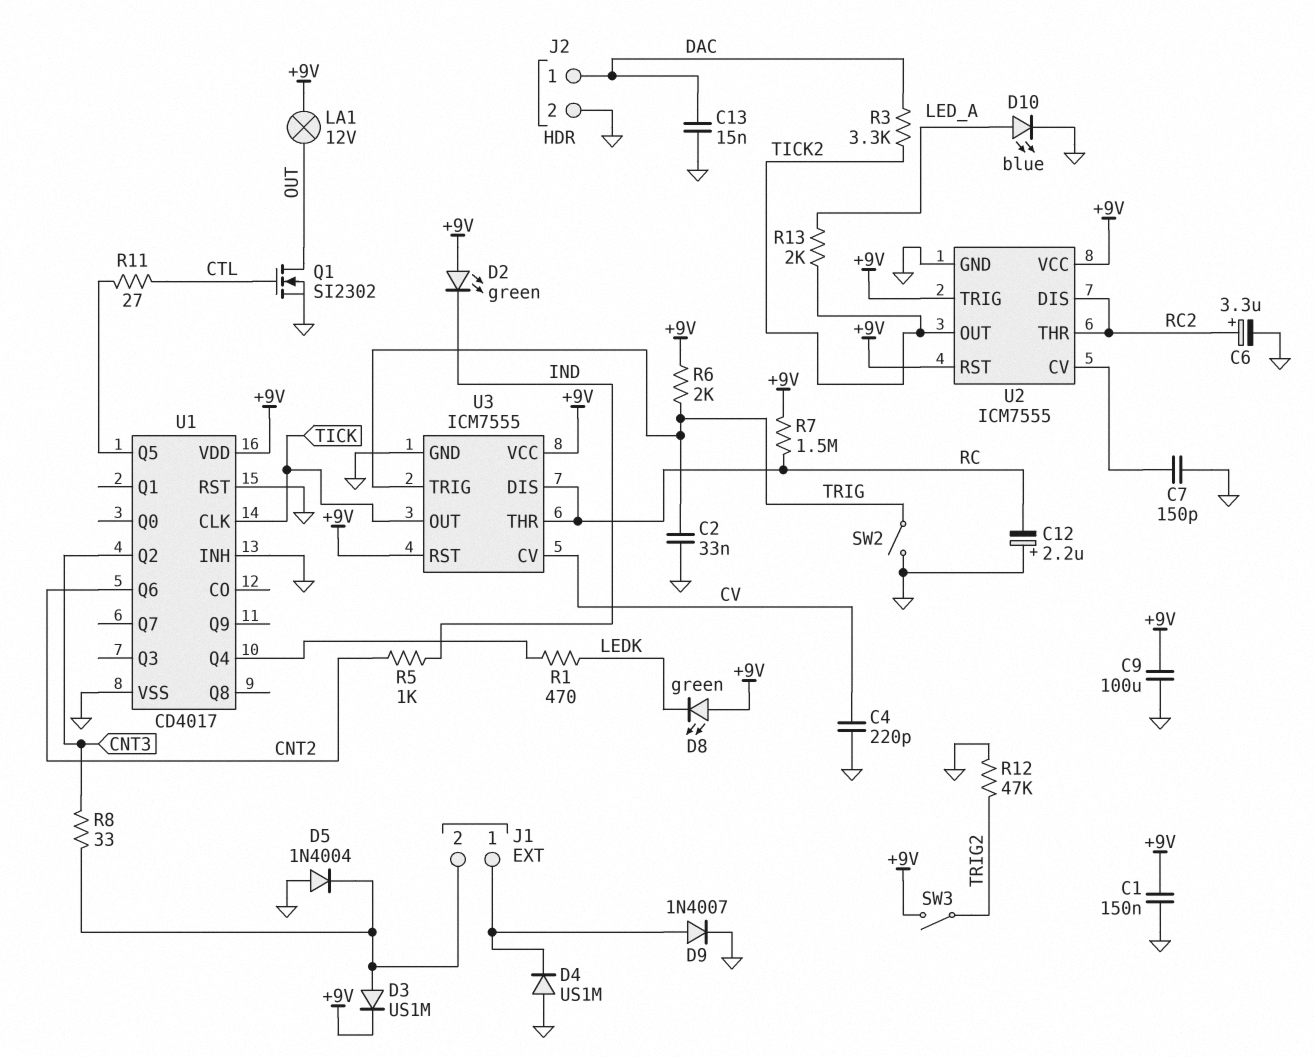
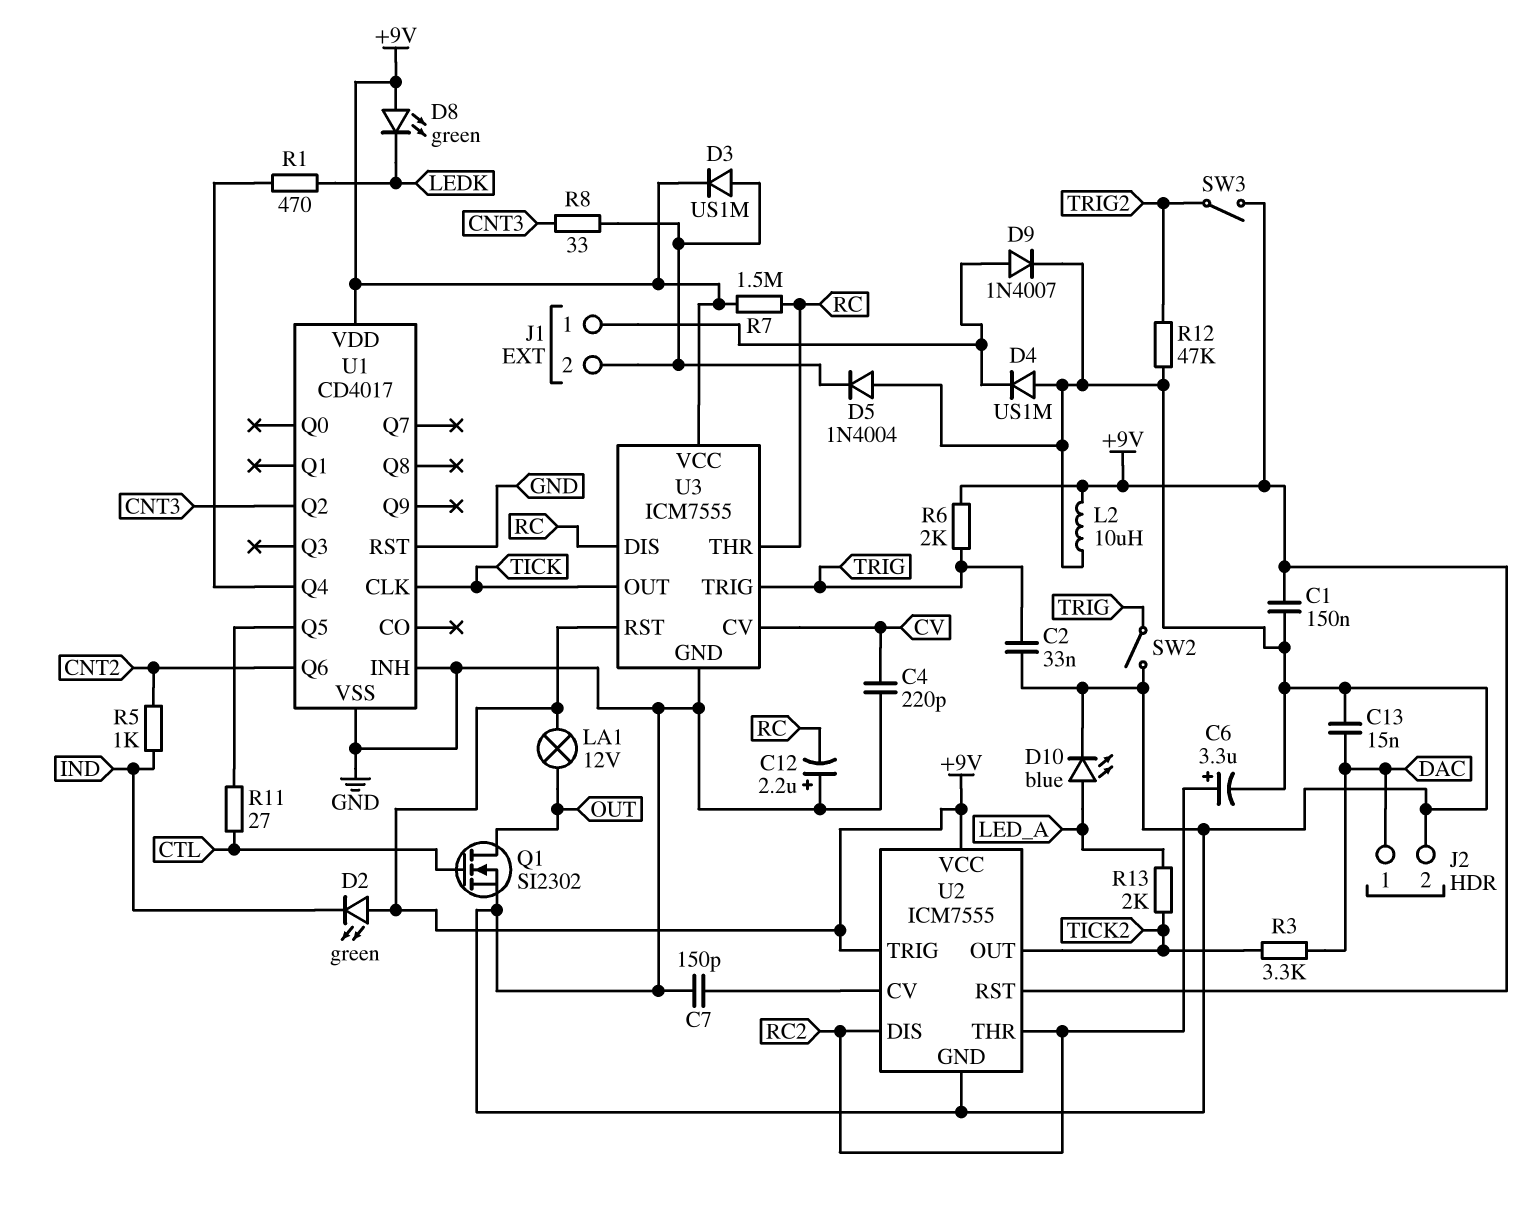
C9: 100uF (+9V, GND) -> none
L2: none -> 10uH (+9V, GND)

